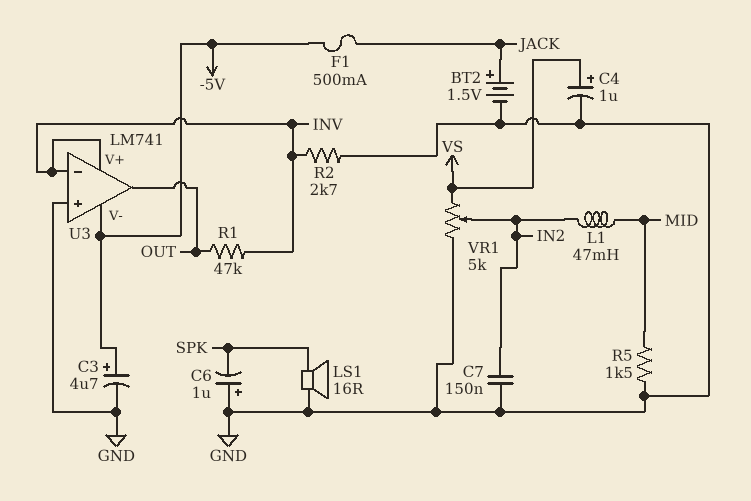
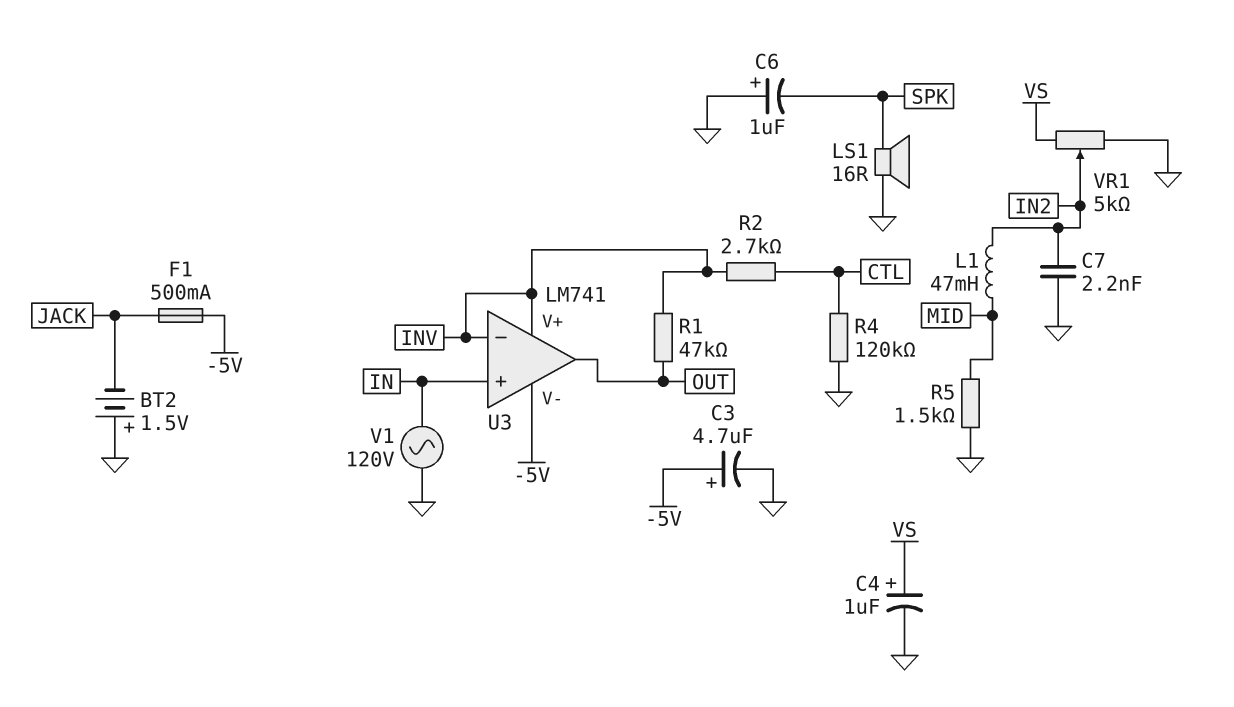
BT2: 1.5V (plus JACK, minus GND) -> 1.5V (plus GND, minus JACK)
C7: 150nF (GND, IN2) -> 2.2nF (GND, IN2)
R2: 2.7k (GND, INV) -> 2.7k (CTL, INV)
R4: none -> 120k (CTL, GND)
U3 pin in+: GND -> IN
V1: none -> AC 120V (GND, IN)

